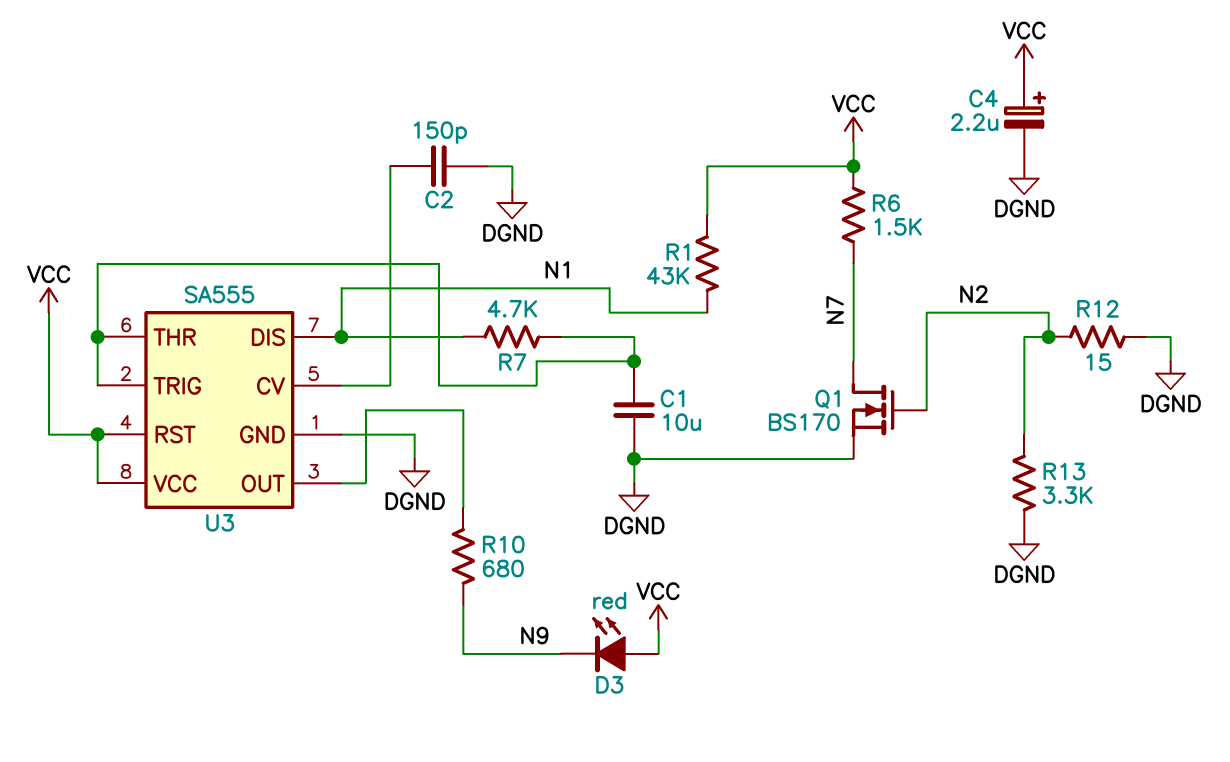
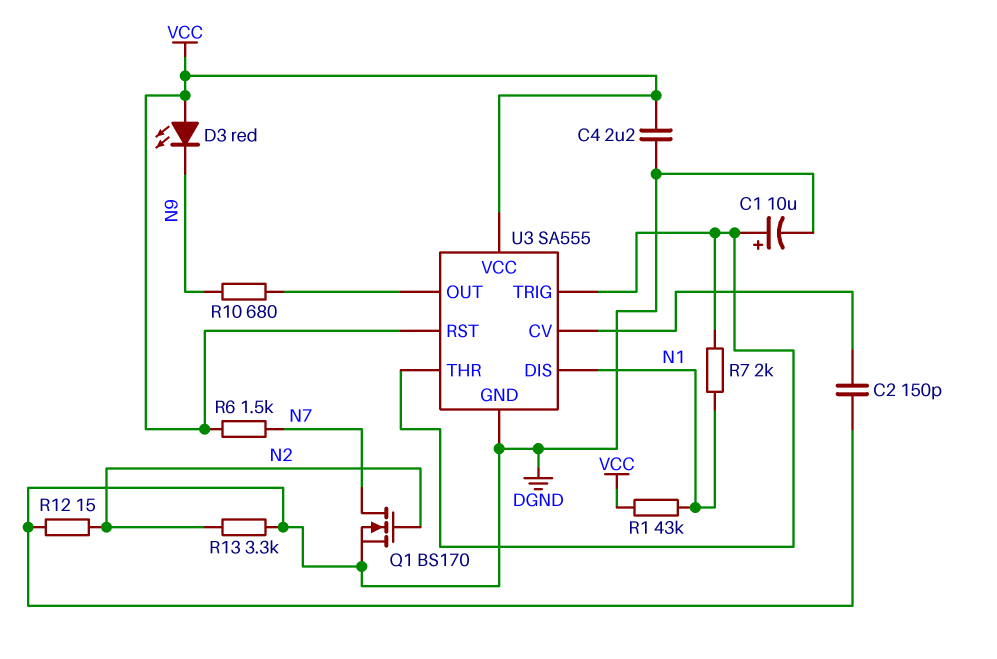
C1: 10uF (DGND, U3/THR) -> 10uF (plus U3/THR, minus DGND)
C4: 2.2uF (plus VCC, minus DGND) -> 2.2uF (DGND, VCC)
R7: 4.7k (N1, U3/THR) -> 2k (N1, U3/THR)

